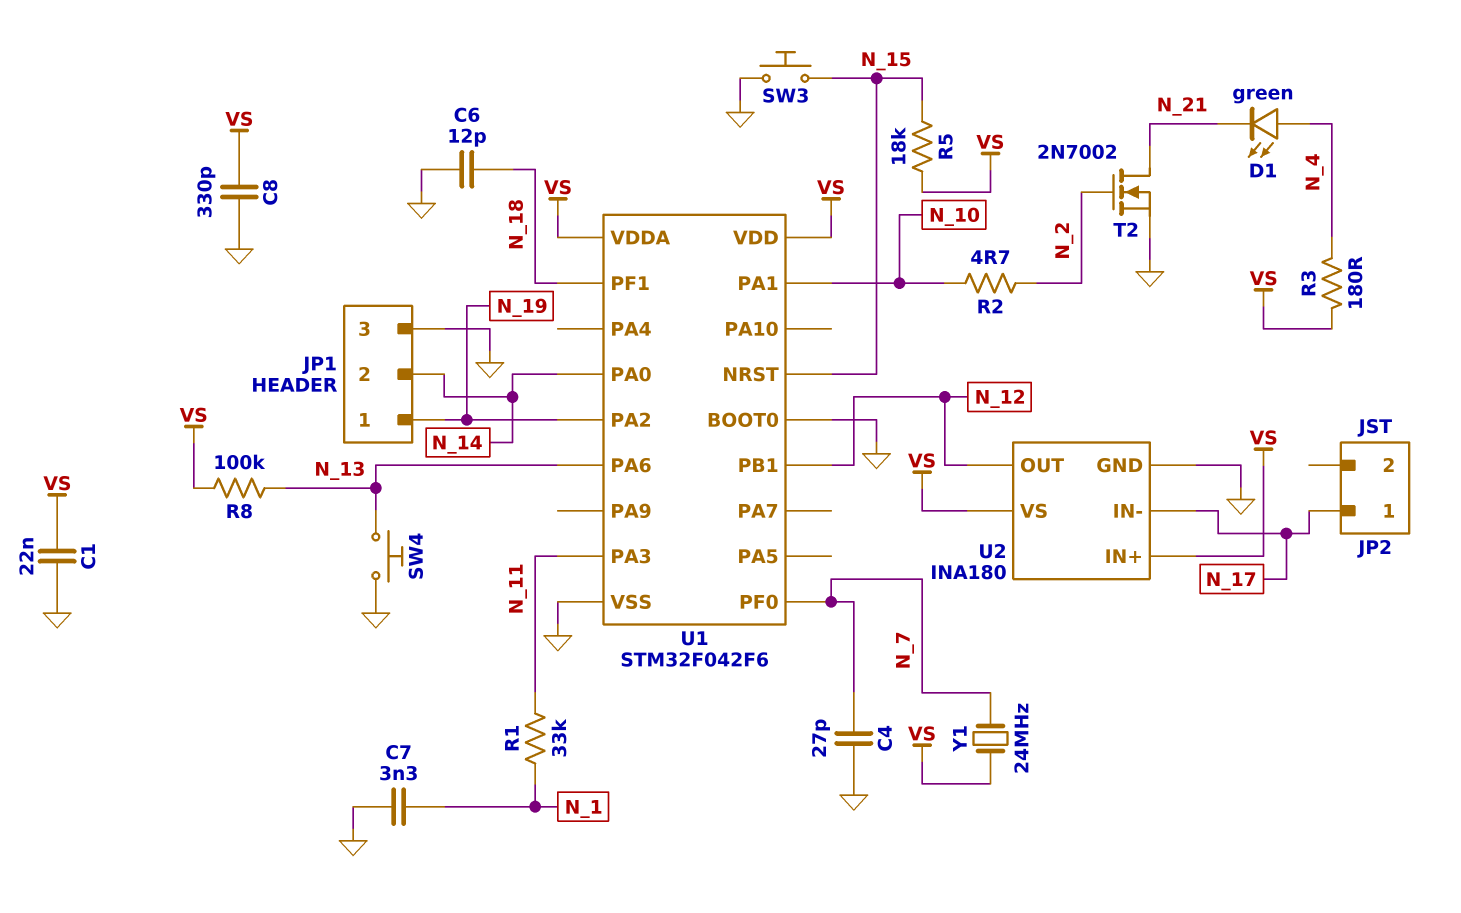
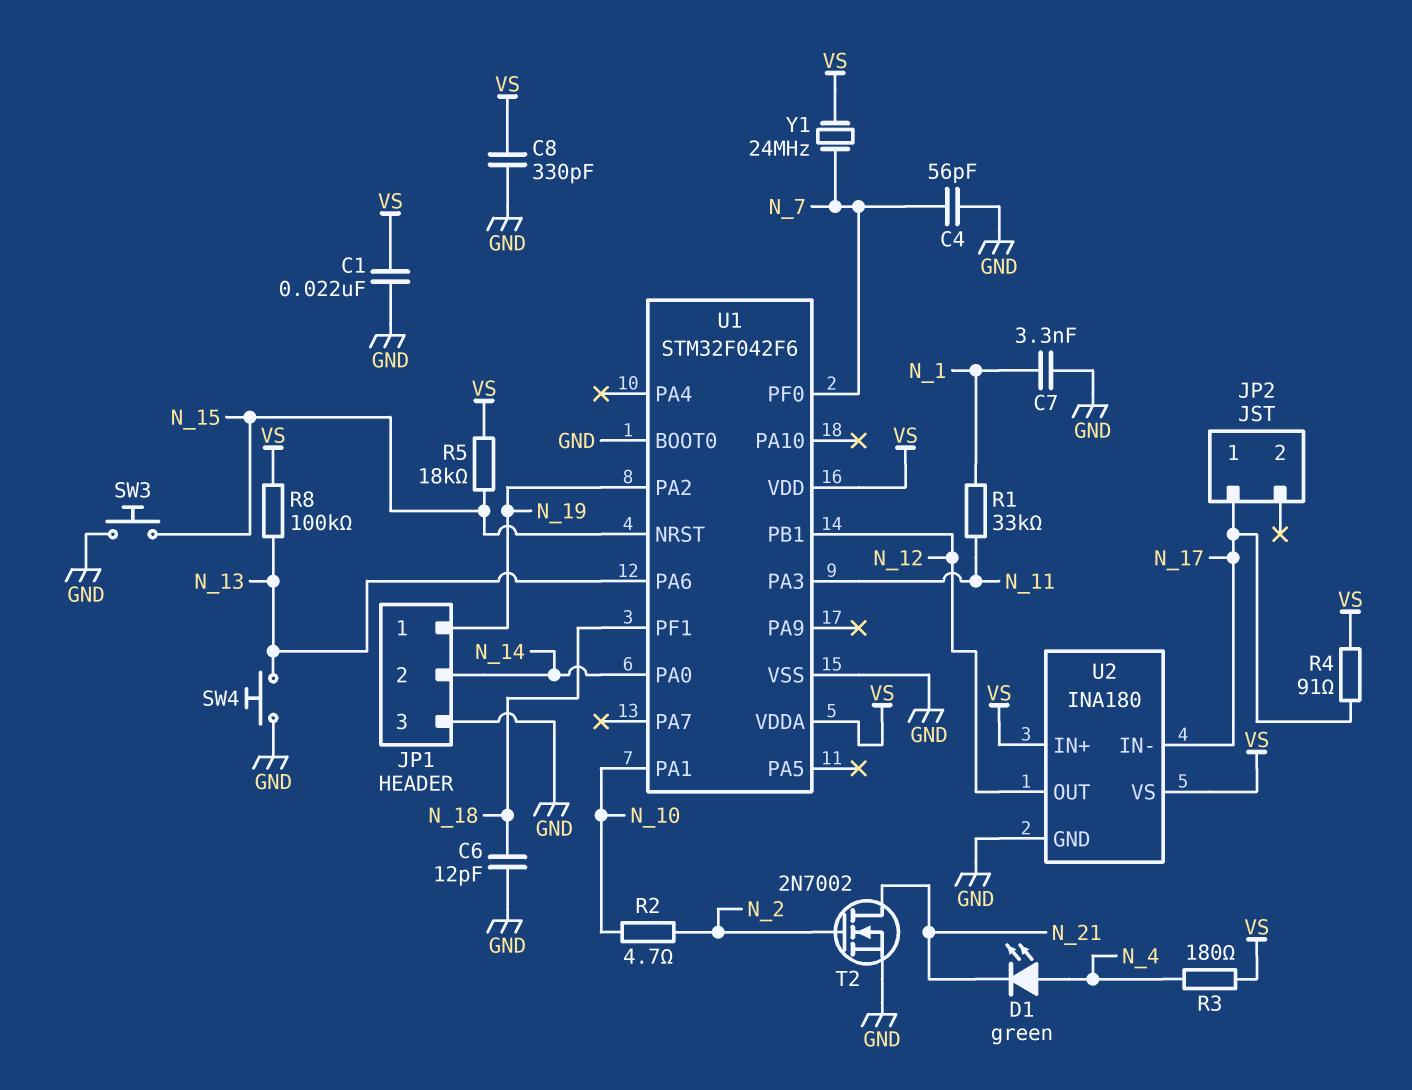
C4: 27pF (GND, N_7) -> 56pF (GND, N_7)
R4: none -> 91 (N_17, VS)

